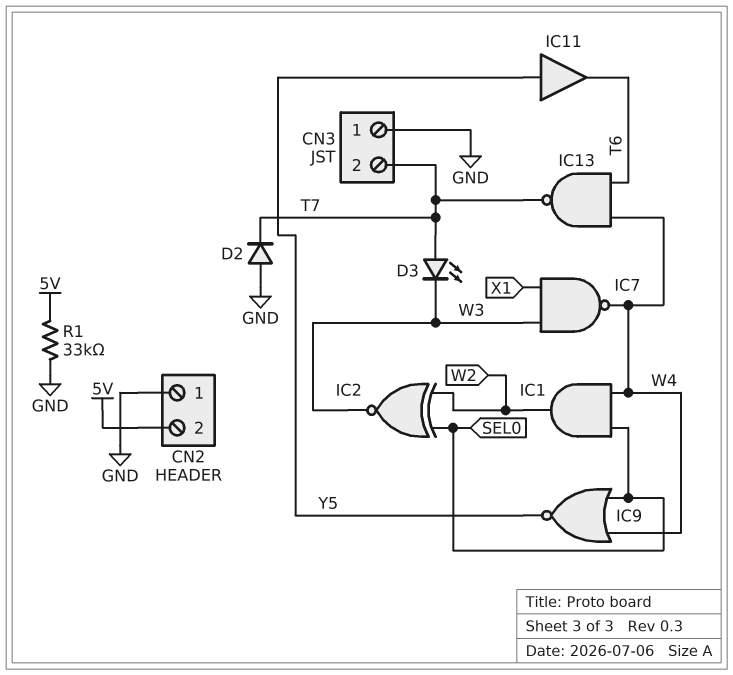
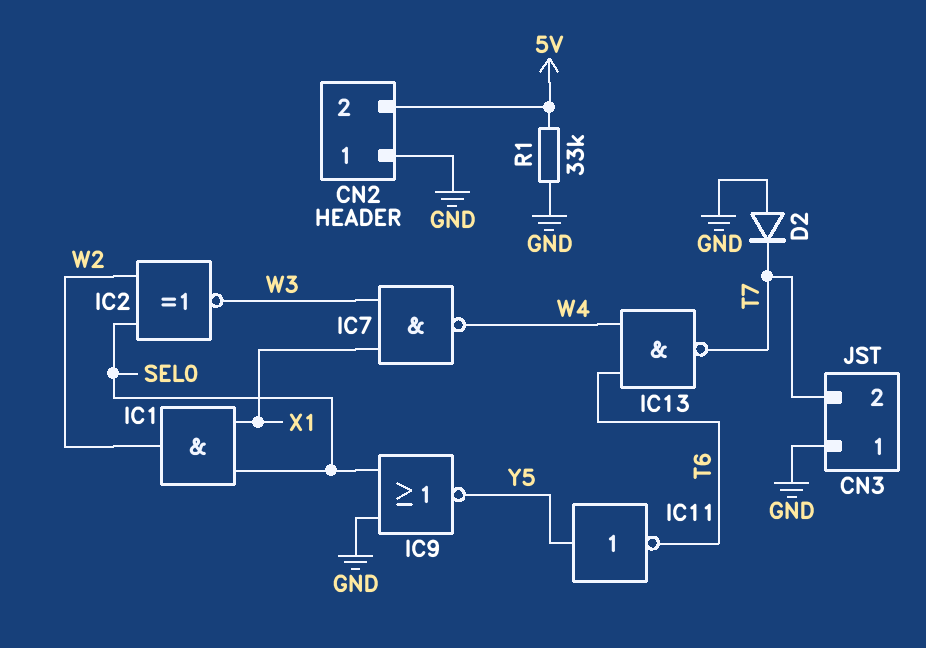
D3: LED (A T7, K W3) -> none
IC1: AND (in SEL0, in W4, out W2) -> AND (in SEL0, in X1, out W2)
IC9: NOR (in SEL0, in W4, out Y5) -> NOR (in GND, in SEL0, out Y5)
IC11: buffer (in Y5, out T6) -> NOT (in Y5, out T6)

